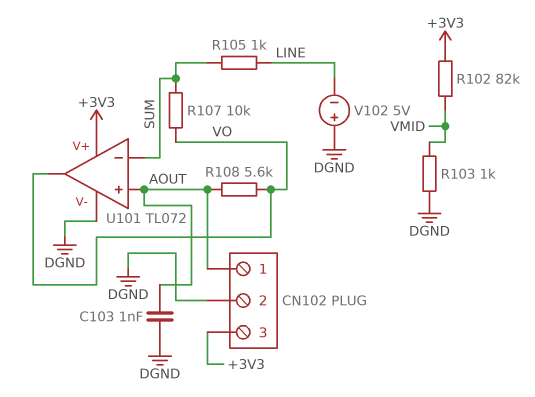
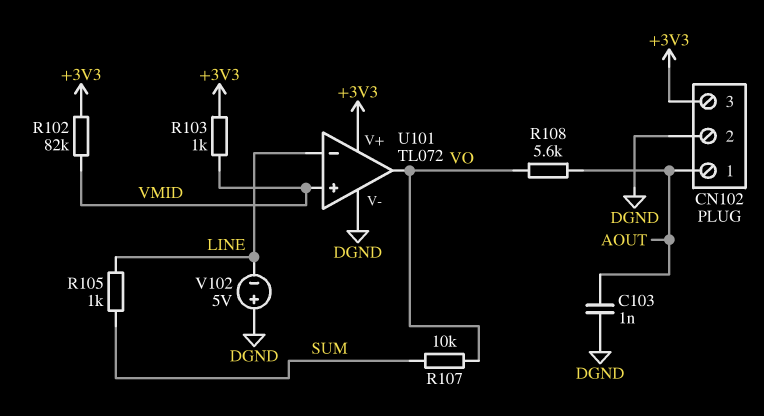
R103: 1k (DGND, VMID) -> 1k (+3V3, VMID)
U101 pin in+: AOUT -> VMID
U101 pin in-: SUM -> LINE

